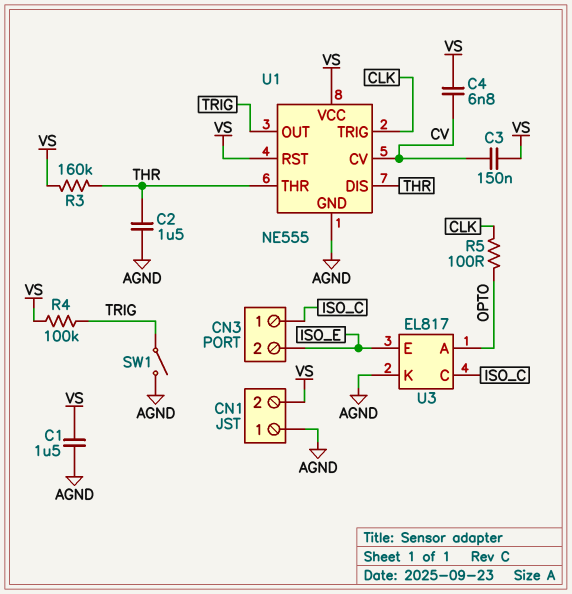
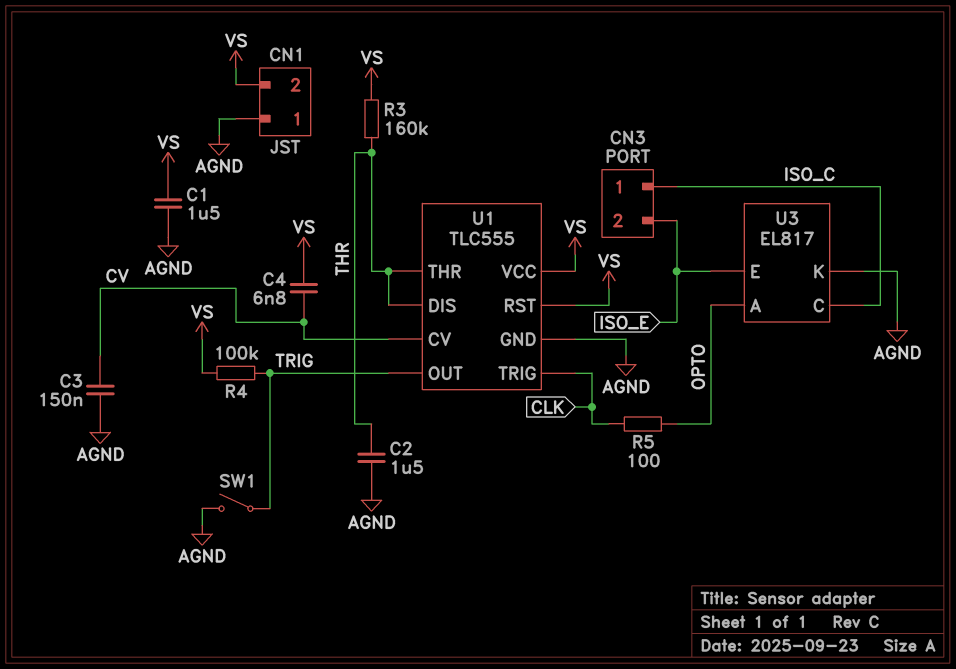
C3: 150nF (CV, VS) -> 150nF (AGND, CV)
U1: NE555 -> TLC555

